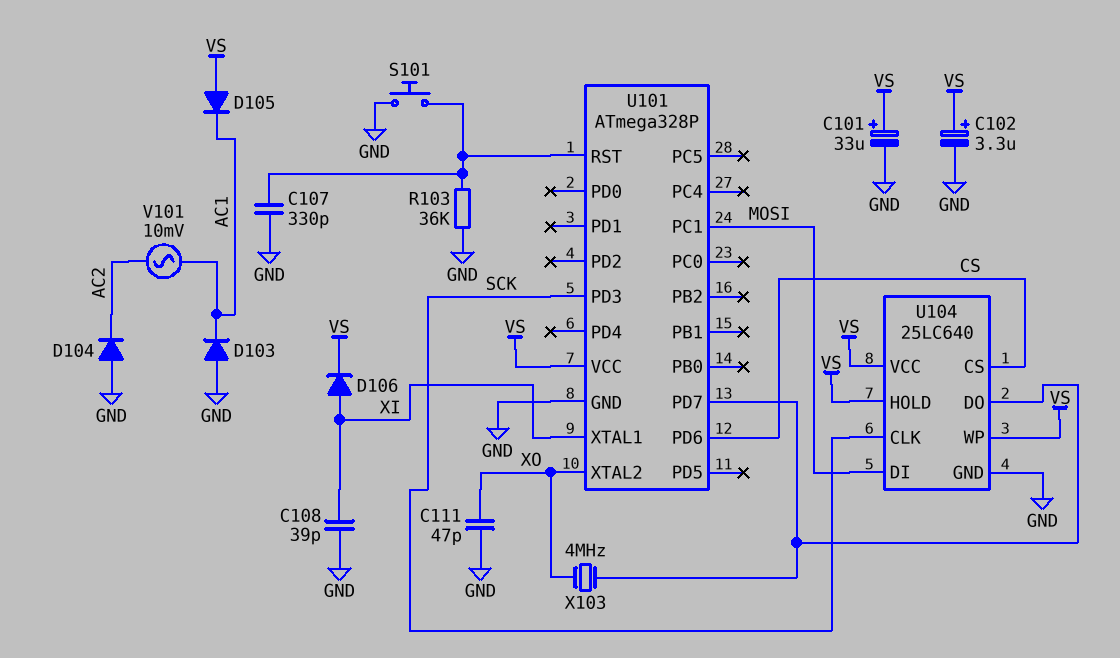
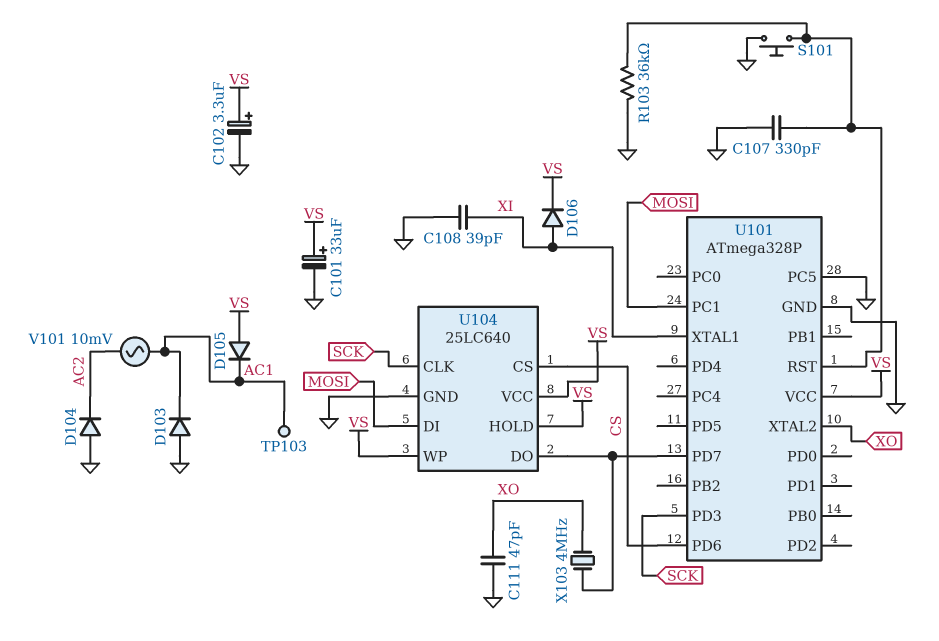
TP103: none -> test point (AC1)
U101 pin PC5: none -> GND

